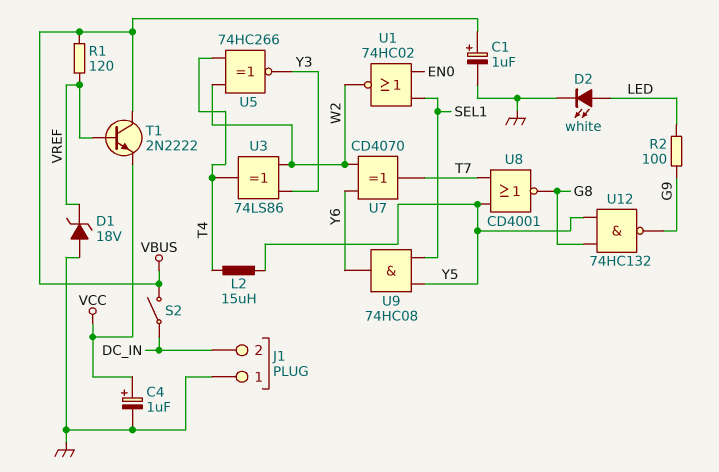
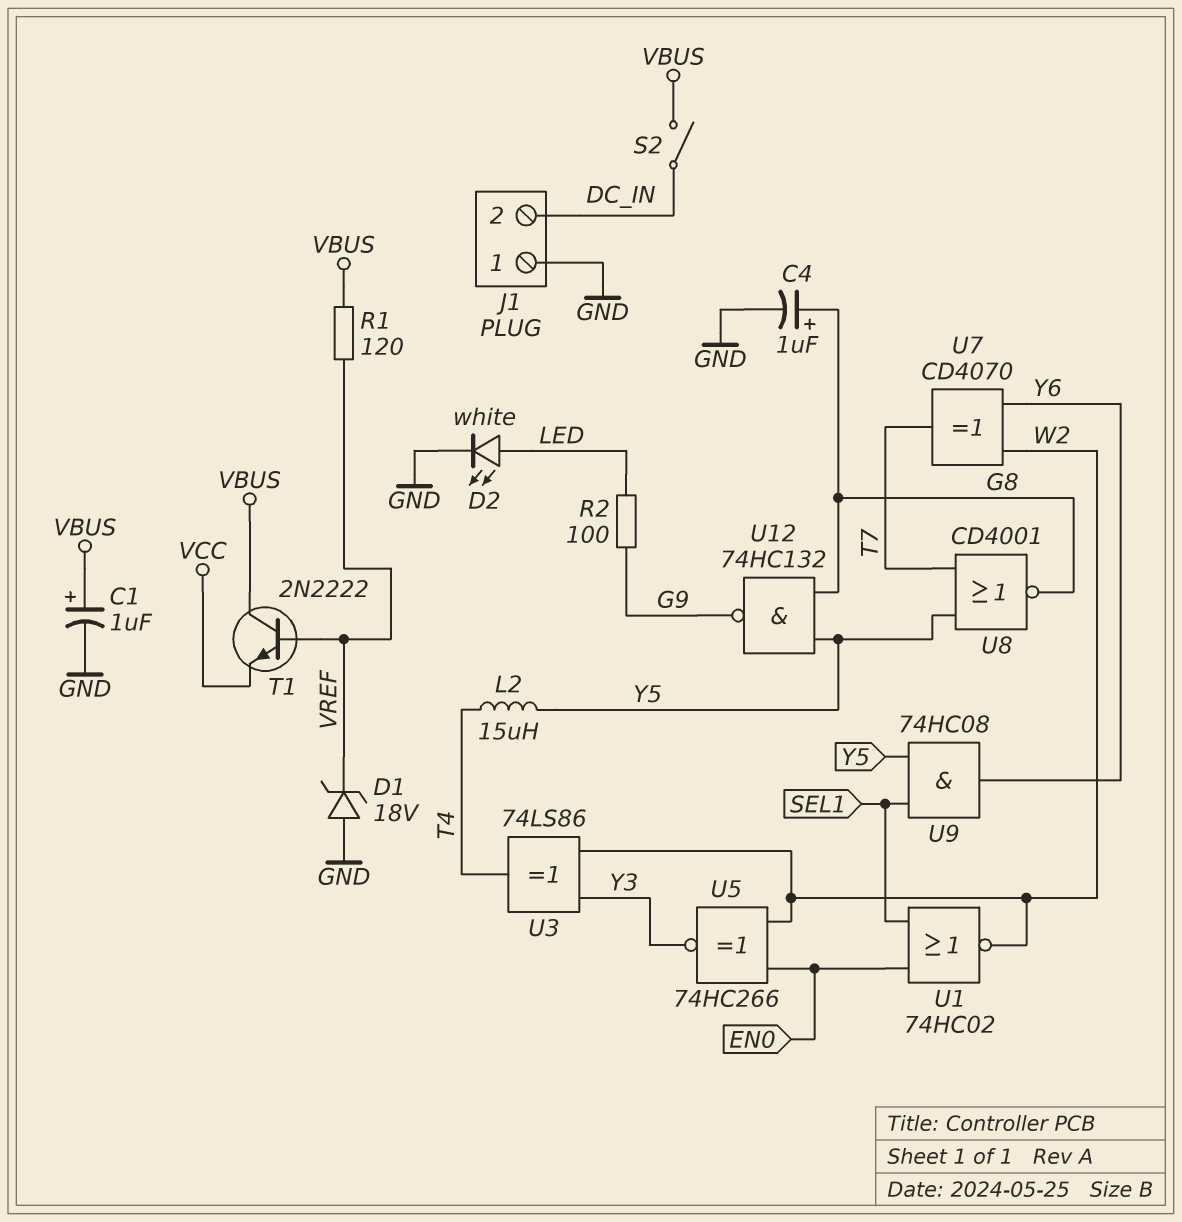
C4: 1uF (plus VCC, minus GND) -> 1uF (plus G8, minus GND)
U5: XNOR 74HC266 (in T4, in W2, out Y3) -> XNOR 74HC266 (in EN0, in W2, out Y3)

